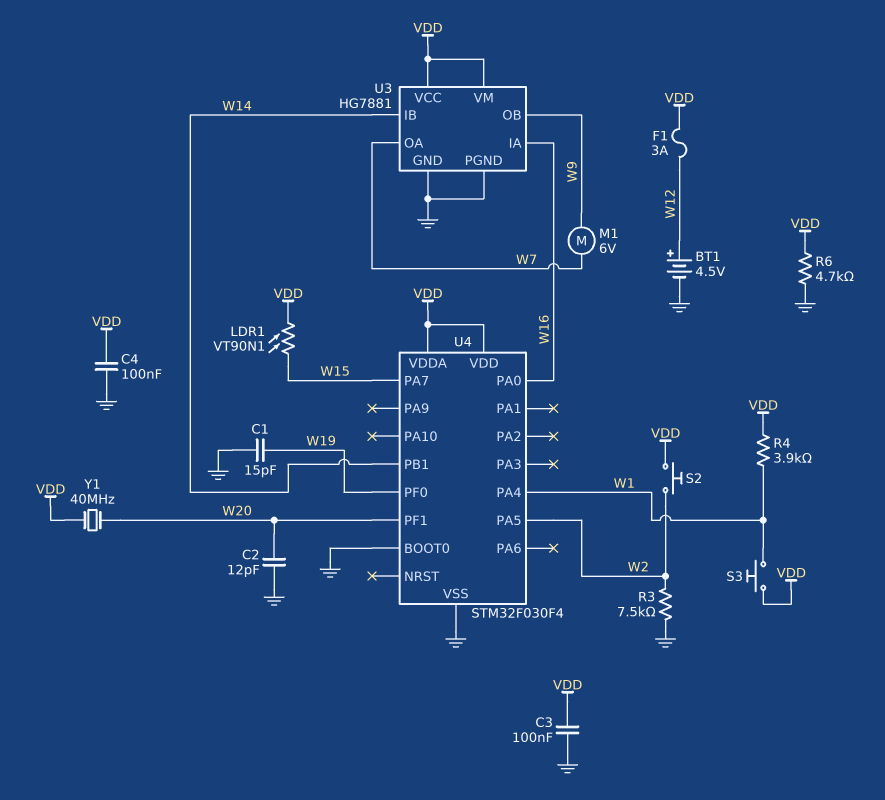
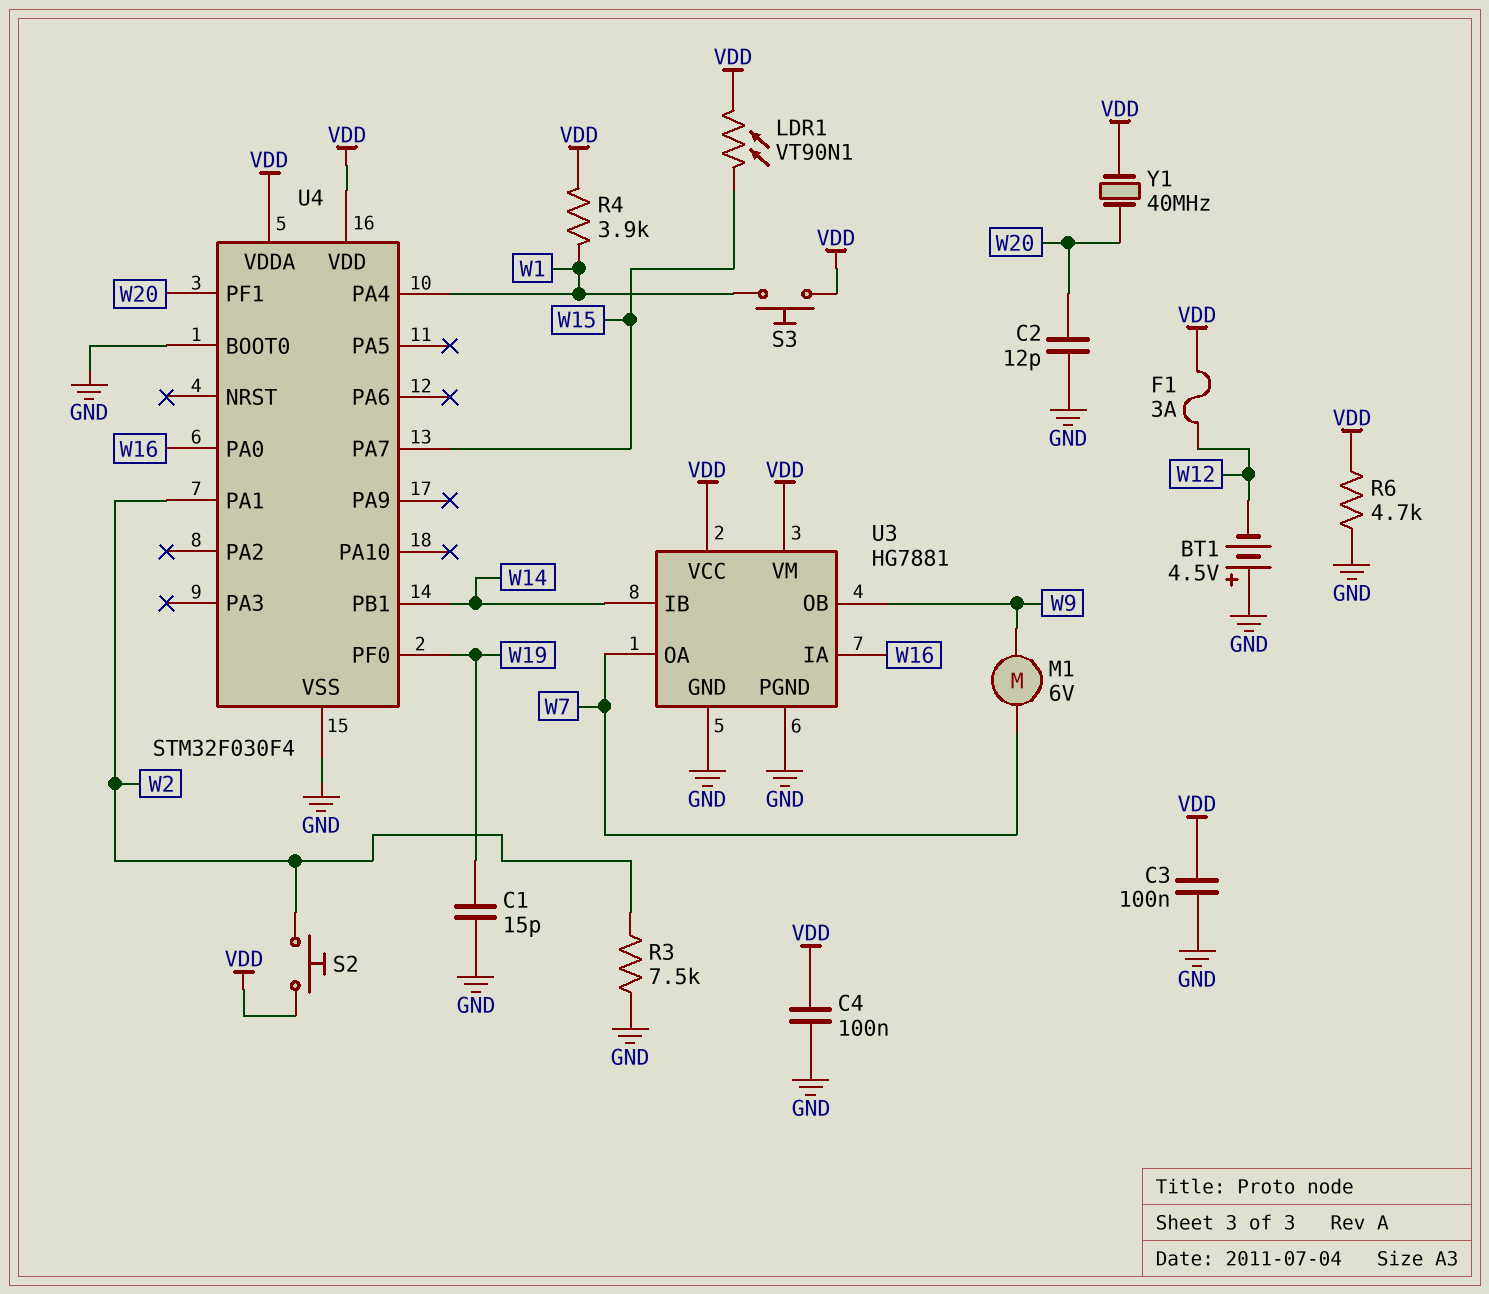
BT1: 4.5V (plus W12, minus GND) -> 4.5V (plus GND, minus W12)
U4 pin PA1: none -> W2
U4 pin PA5: W2 -> none

